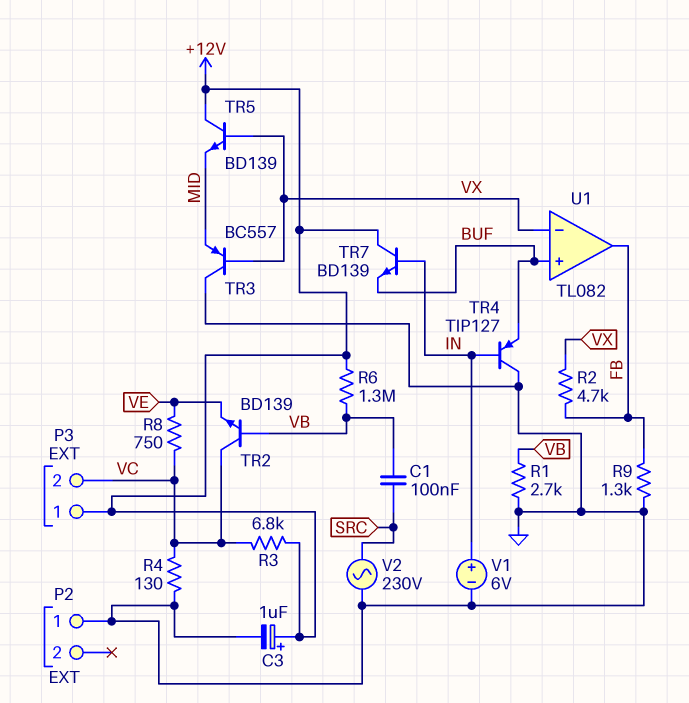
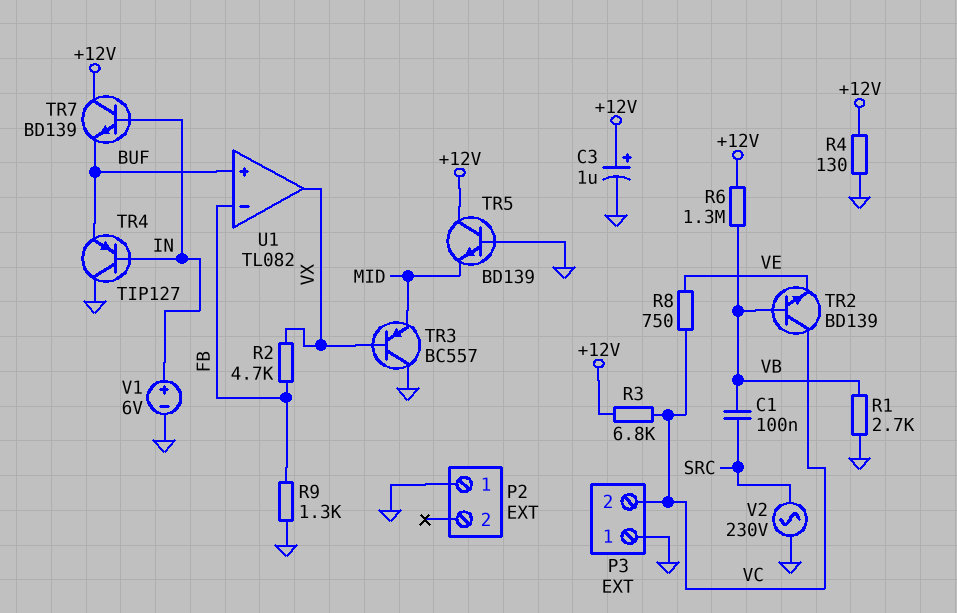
P3 pin 1: +12V -> GND
R4: 130 (GND, VC) -> 130 (+12V, GND)
TR5: NPN BD139 (B VX, C +12V, E MID) -> NPN BD139 (B GND, C +12V, E MID)
U1 pin in-: VX -> FB
U1 pin out: FB -> VX

